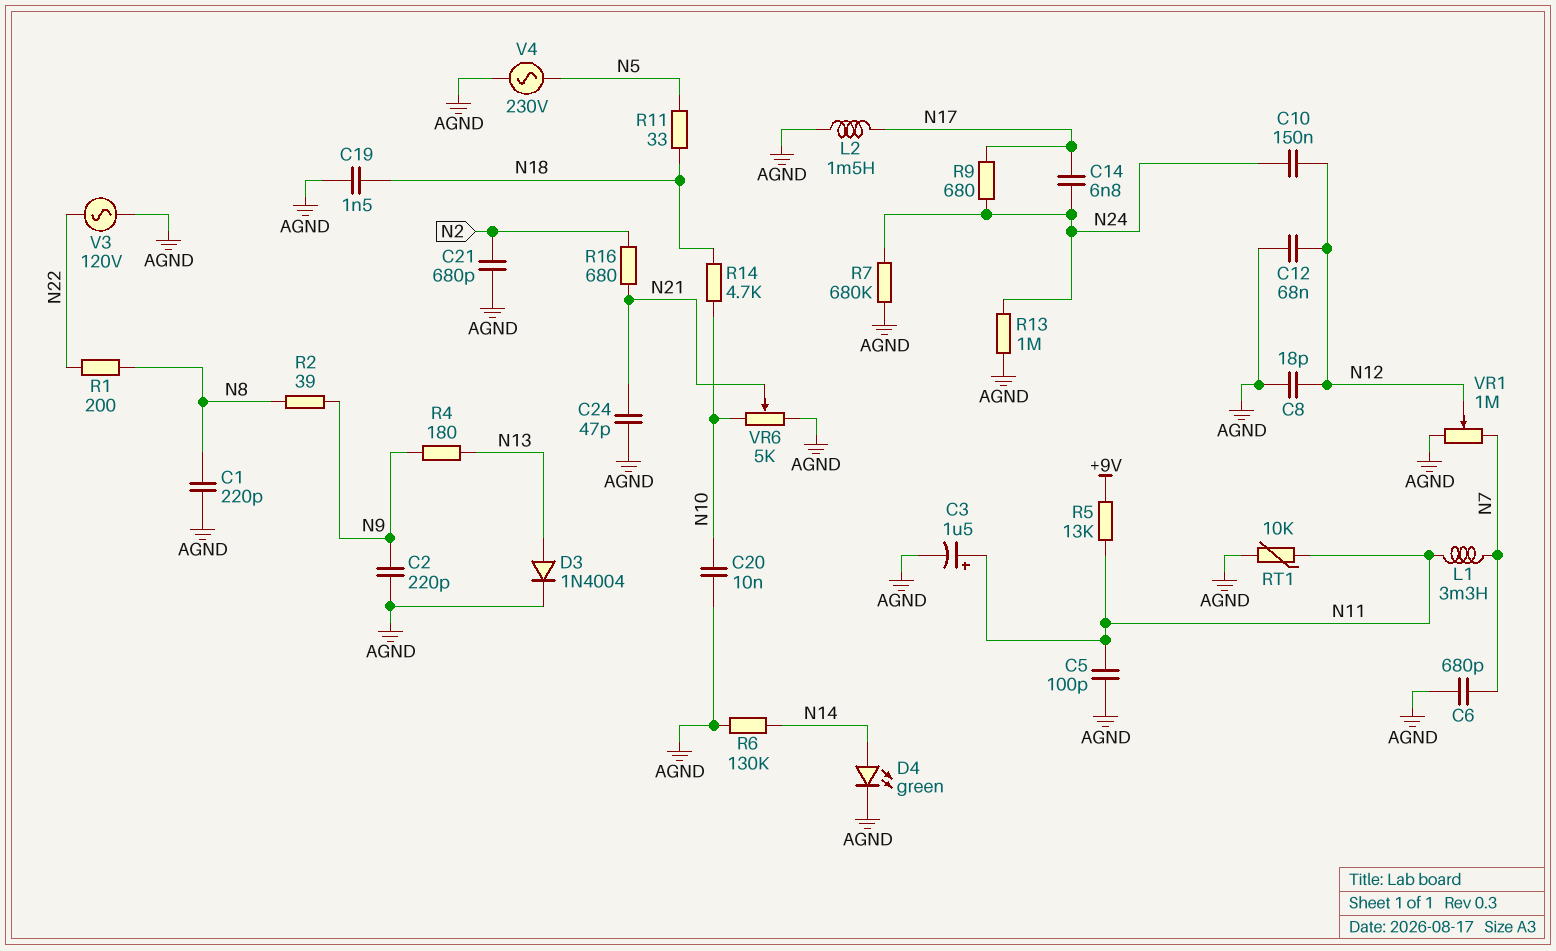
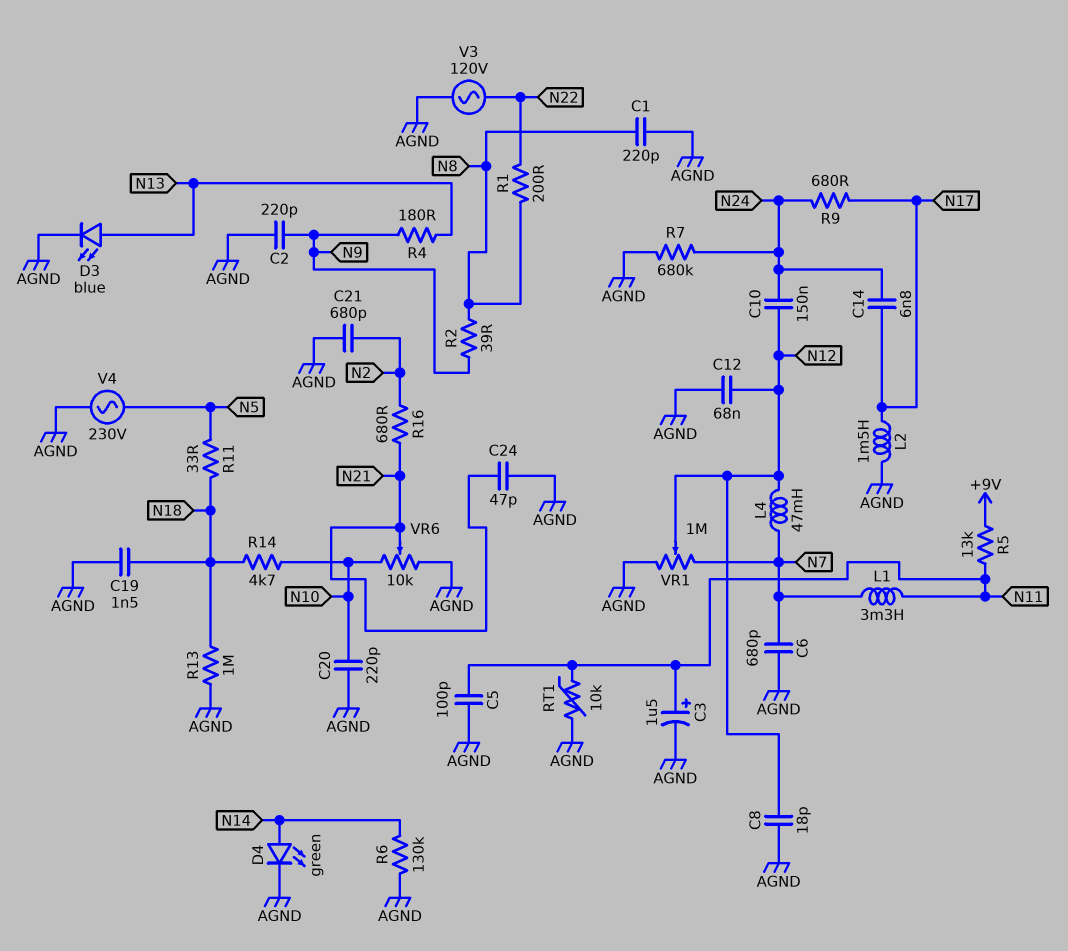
C20: 10nF (AGND, N10) -> 220pF (AGND, N10)
D3: diode 1N4004 (A N13, K AGND) -> LED blue (A N13, K AGND)
L4: none -> 47mH (N7, N12)
R13: 1M (AGND, N24) -> 1M (AGND, N18)
VR6: 5k (AGND, N10, wiper N21) -> 10k (AGND, N10, wiper N21)

